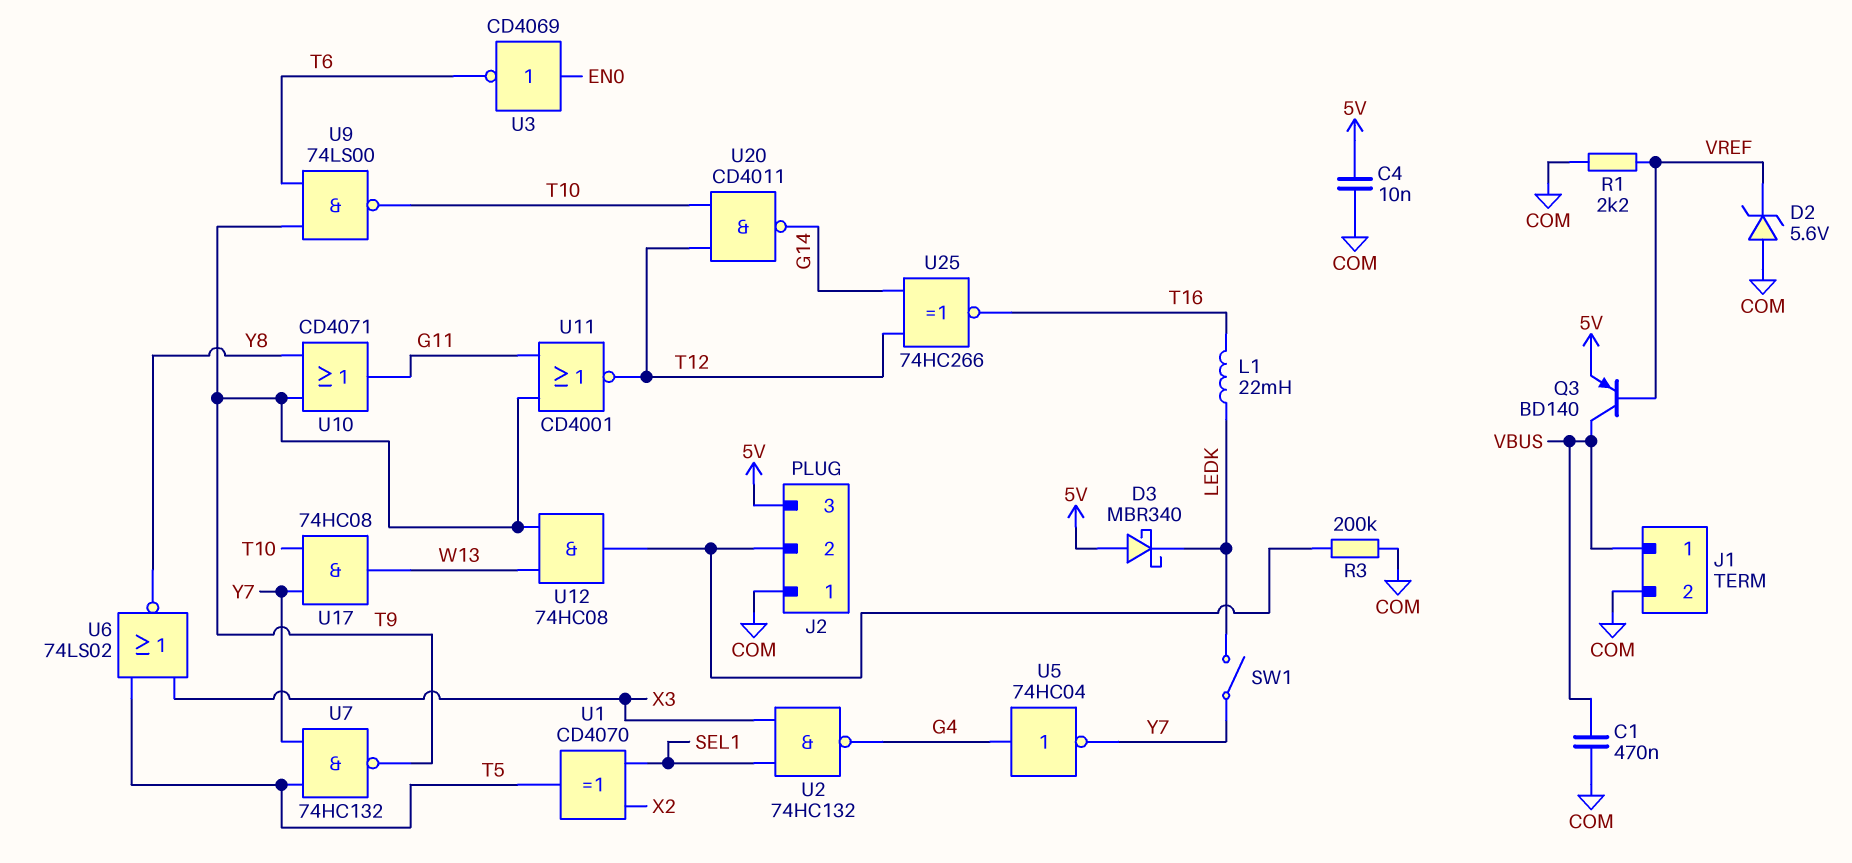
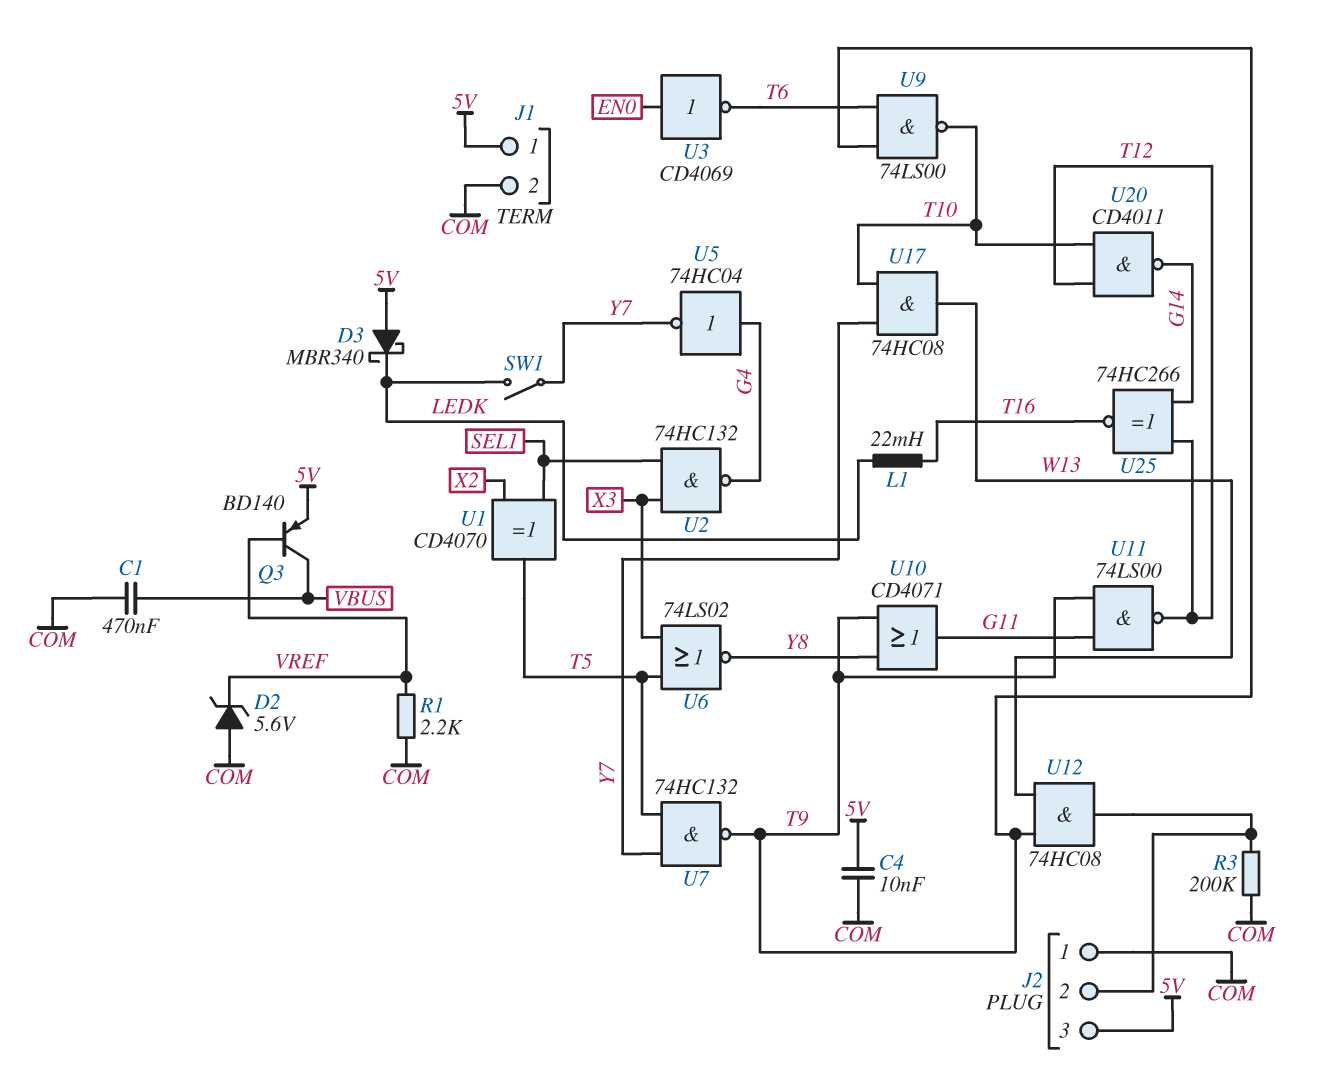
J1 pin 1: VBUS -> 5V
U11: NOR CD4001 (in G11, in T9, out T12) -> NAND 74LS00 (in G11, in T9, out T12)

